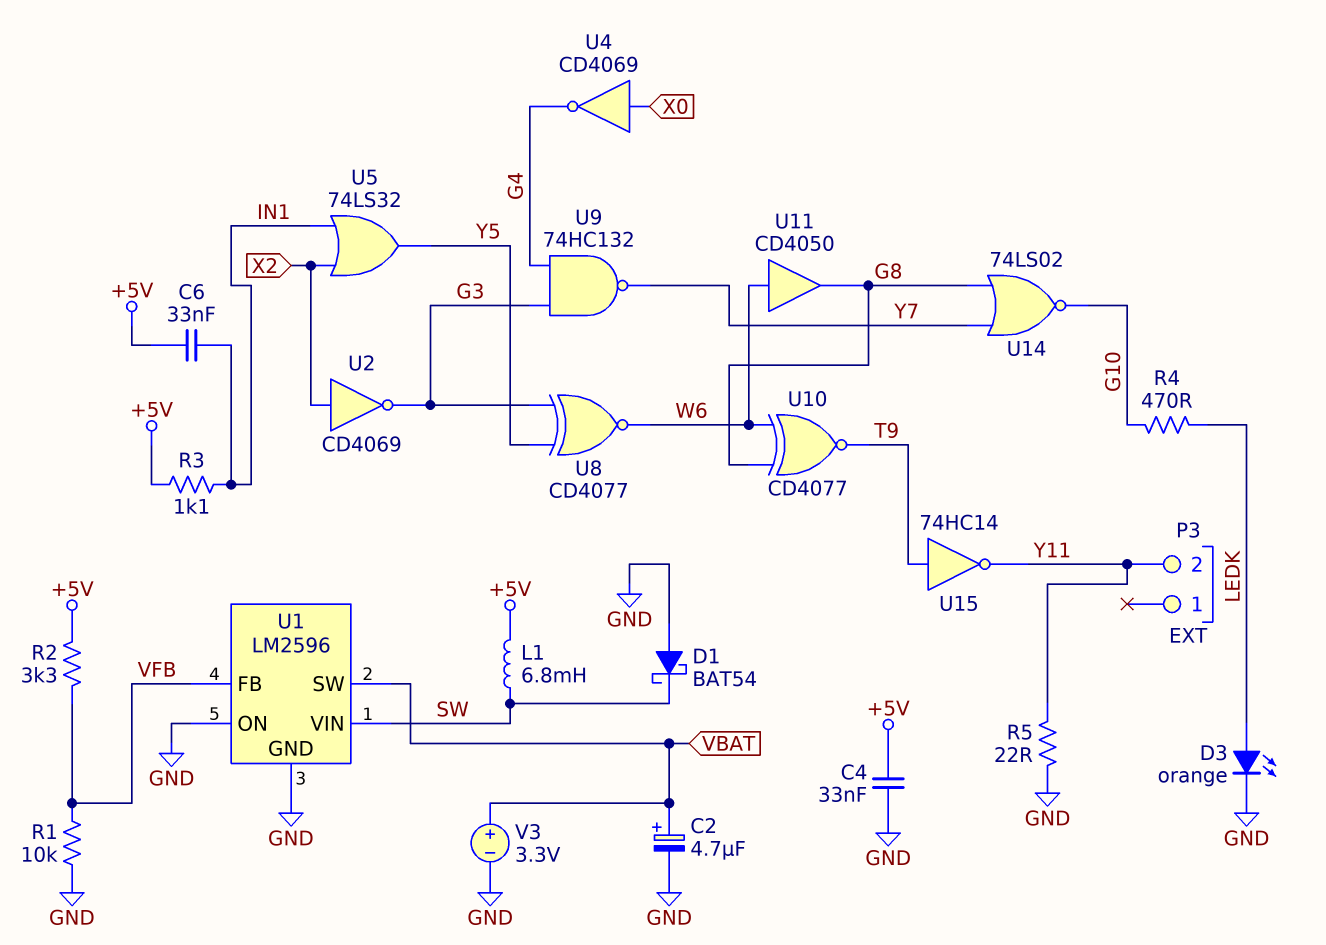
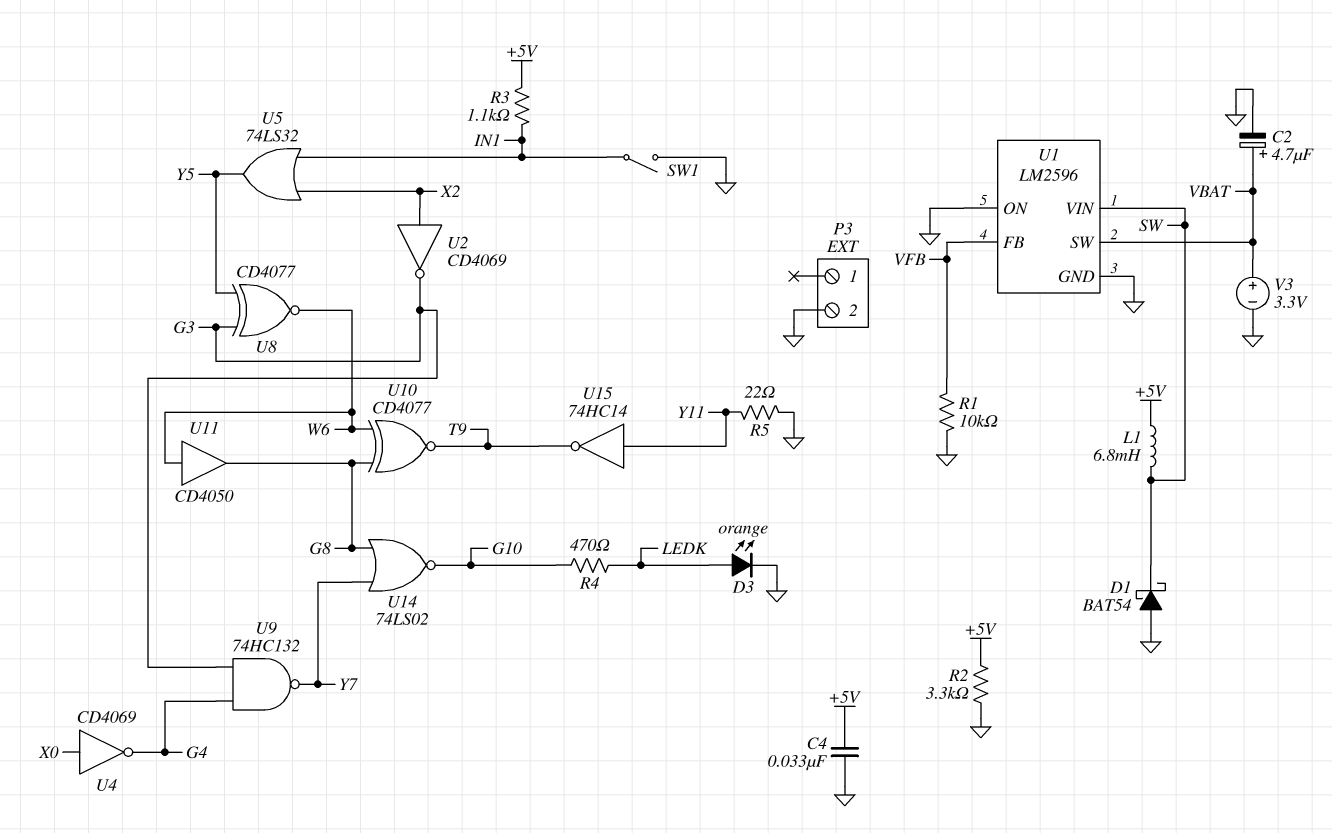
C6: 33nF (+5V, IN1) -> none
P3 pin 2: Y11 -> GND
R2: 3.3k (+5V, VFB) -> 3.3k (+5V, GND)
SW1: none -> switch (GND, IN1)
U15: NOT 74HC14 (in T9, out Y11) -> NOT 74HC14 (in Y11, out T9)

